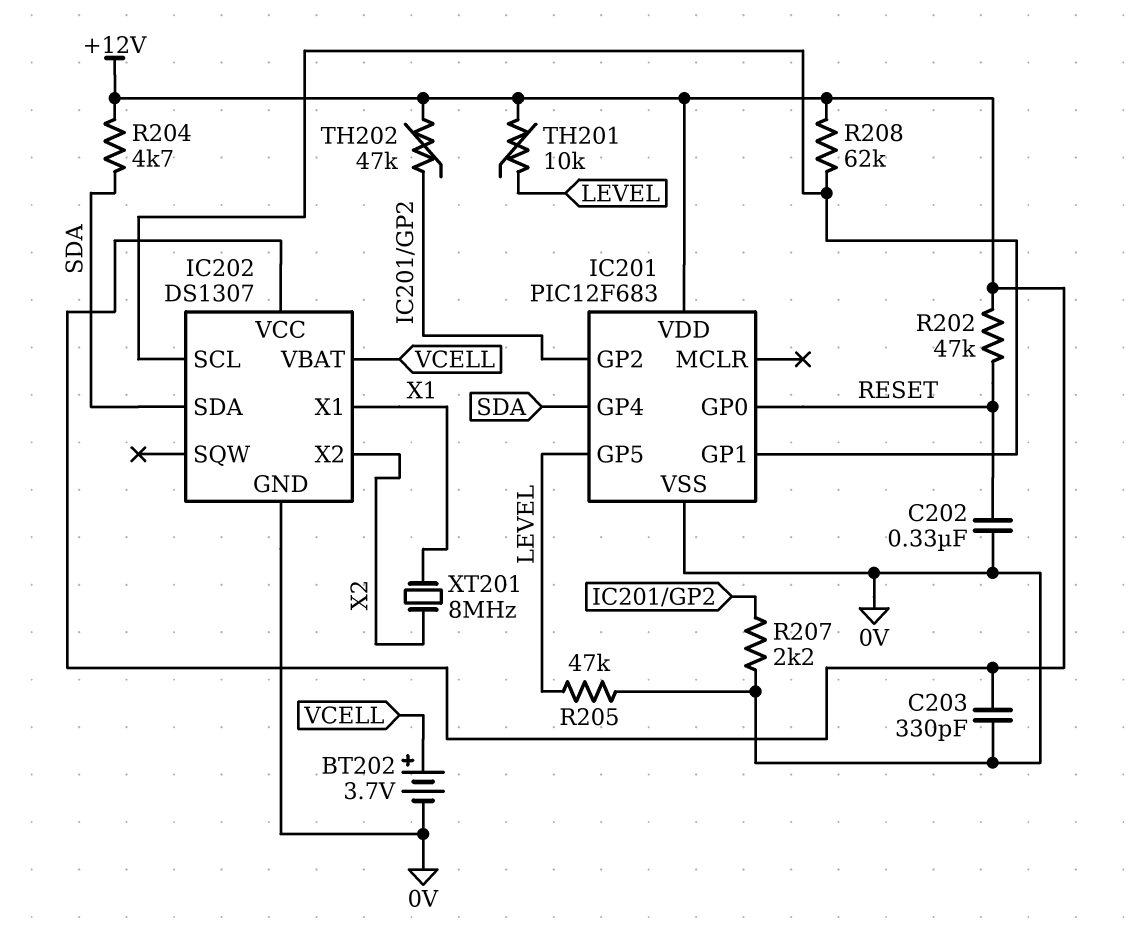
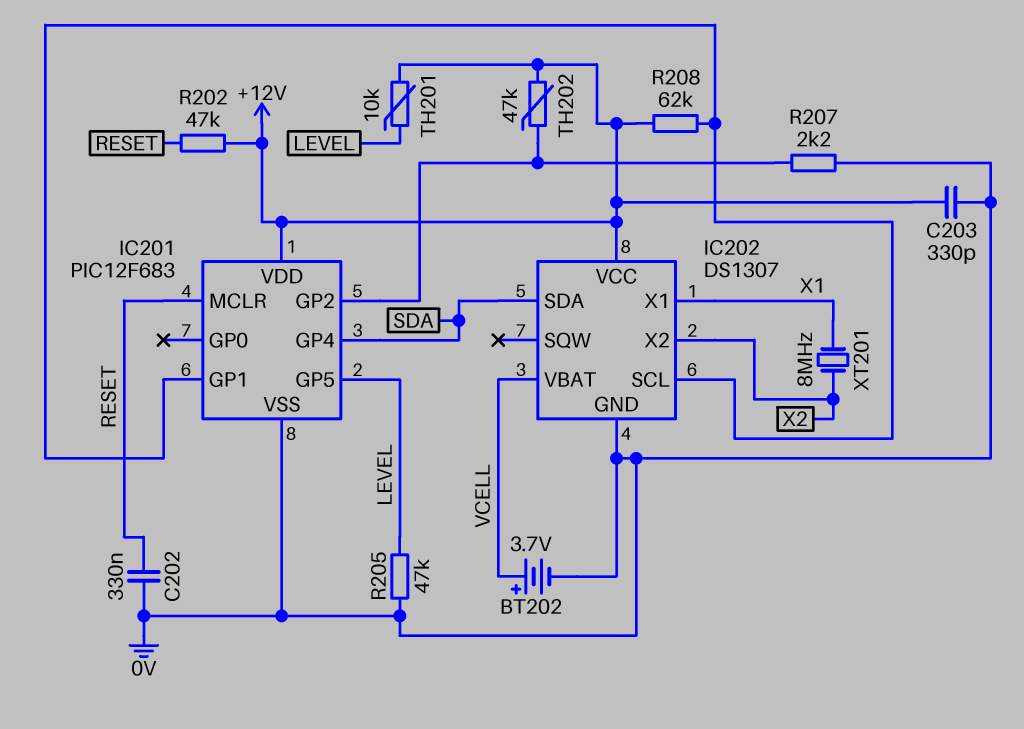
IC201 pin GP0: RESET -> none
IC201 pin MCLR: none -> RESET
R204: 4.7k (+12V, SDA) -> none

